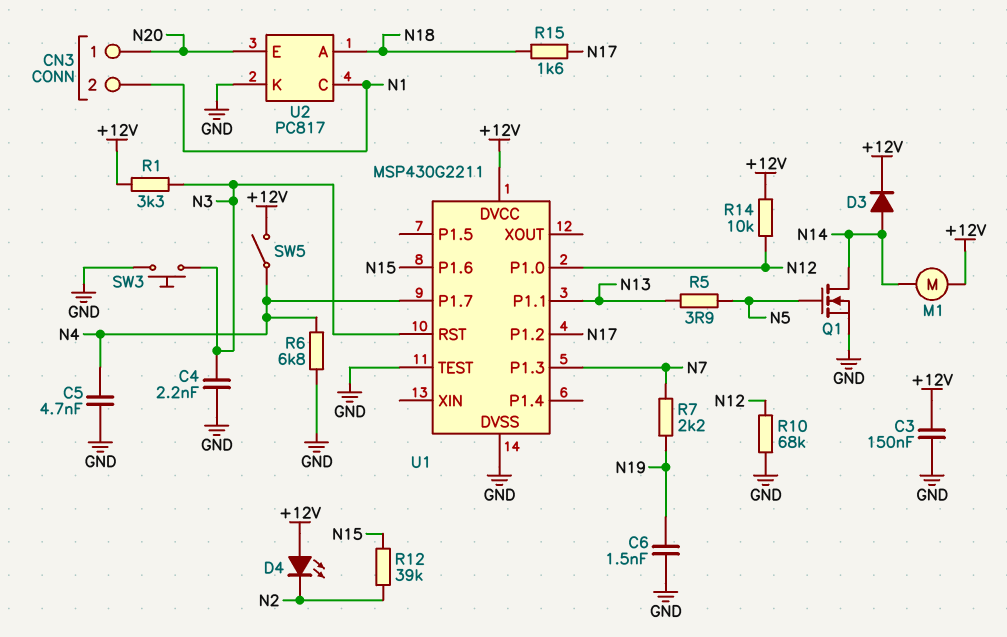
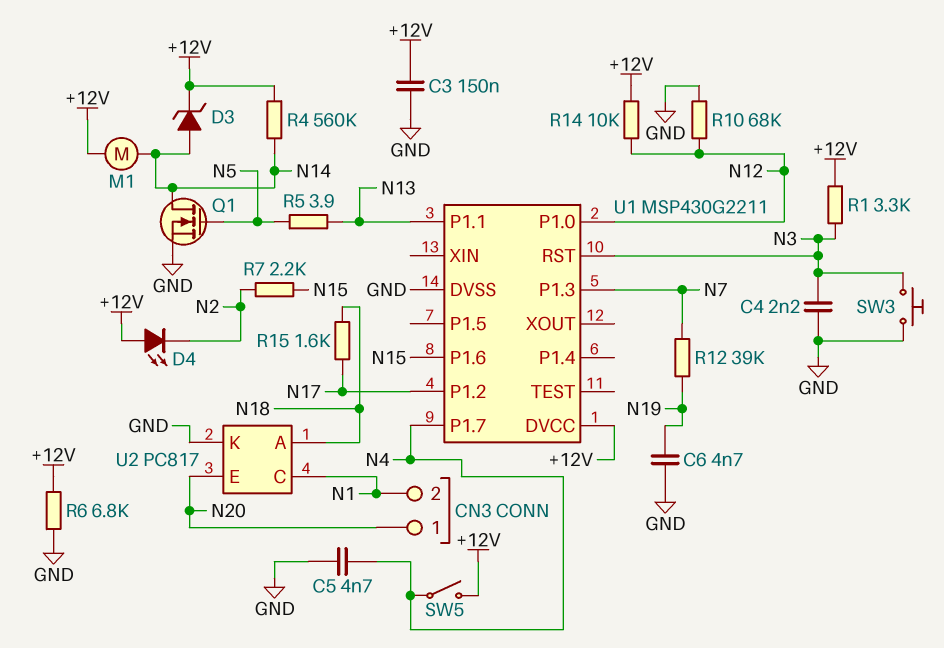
C6: 1.5nF (GND, N19) -> 4.7nF (GND, N19)
D3: diode (A N14, K +12V) -> zener (A N14, K +12V)
R4: none -> 560k (+12V, N14)
R6: 6.8k (GND, N4) -> 6.8k (+12V, GND)
R7: 2.2k (N7, N19) -> 2.2k (N2, N15)
R12: 39k (N2, N15) -> 39k (N7, N19)
U1 pin TEST: GND -> none

